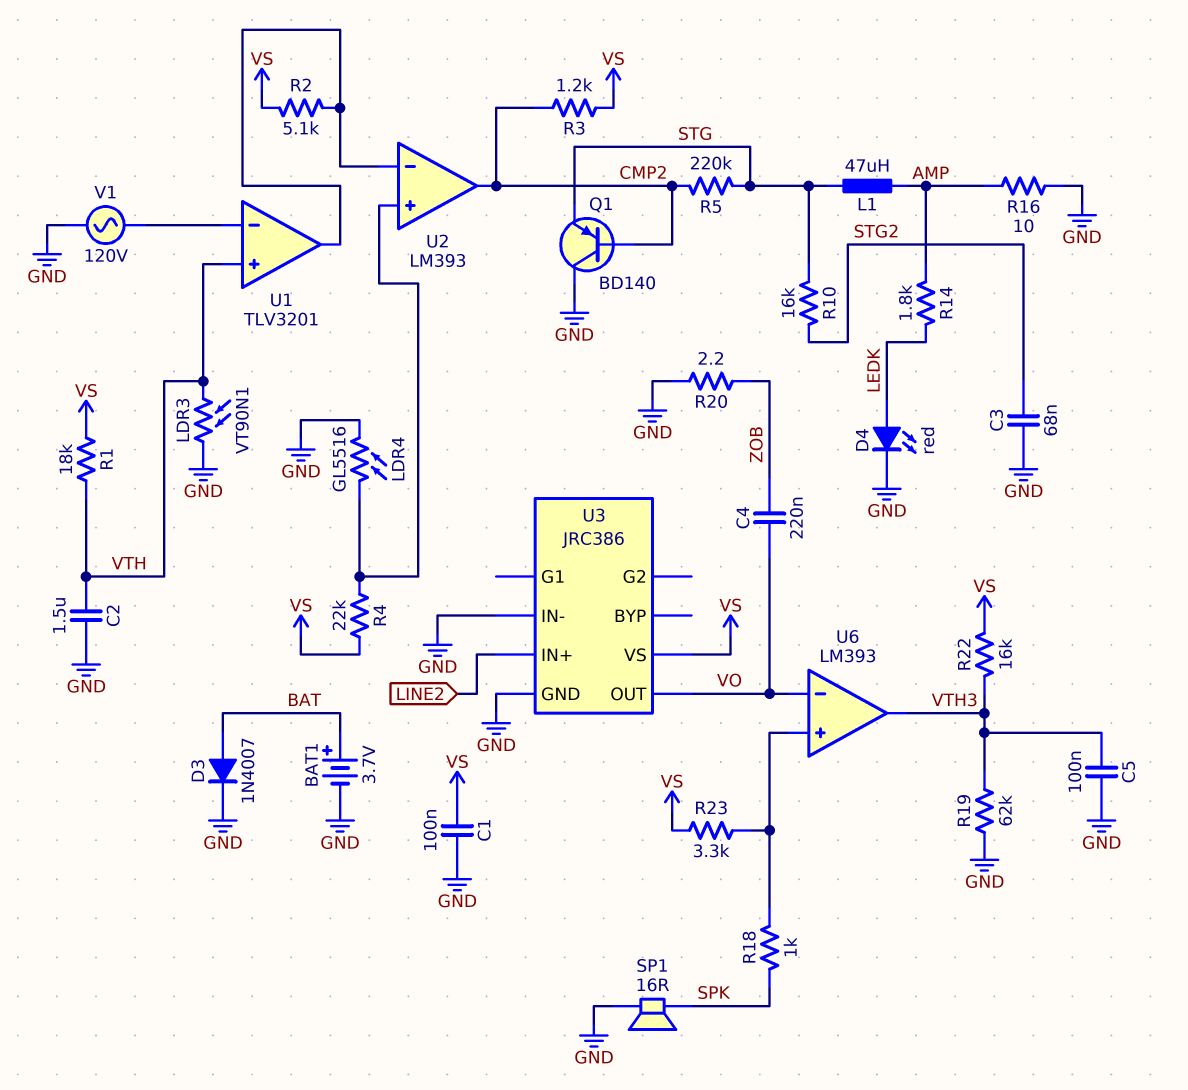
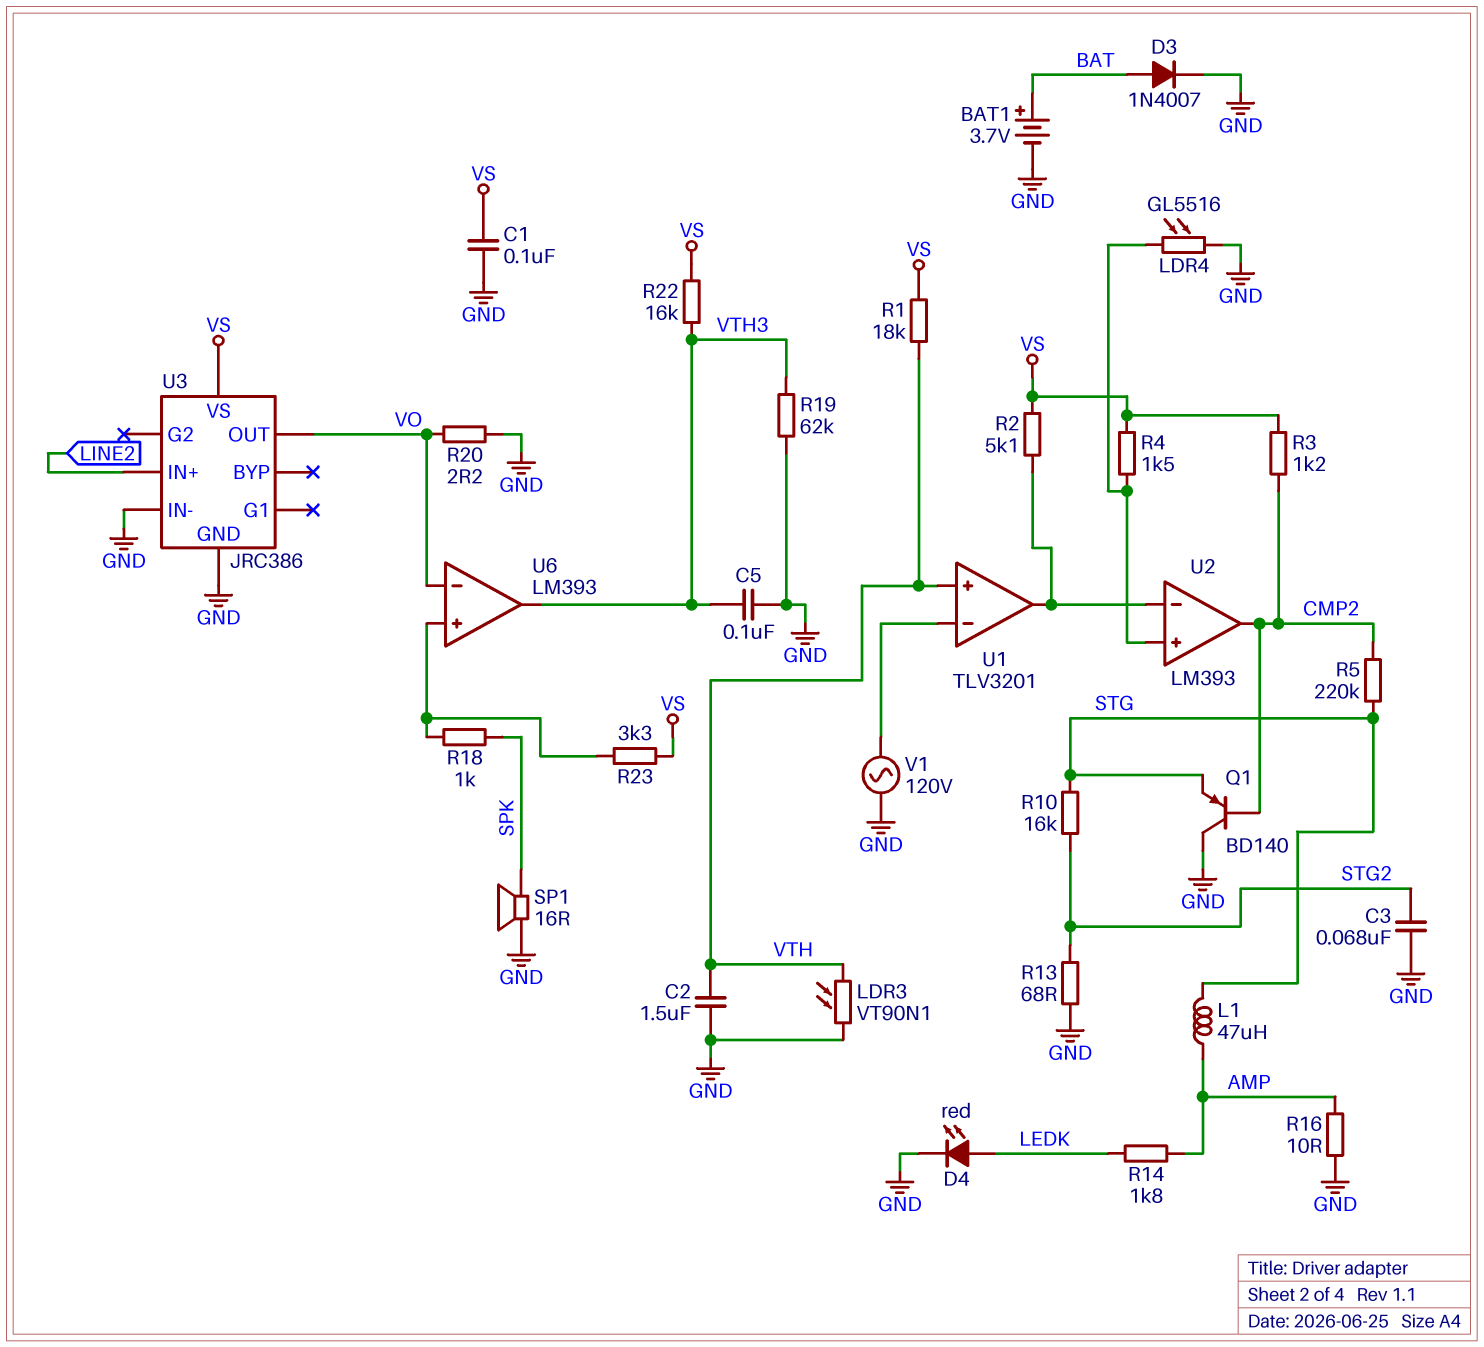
C4: 220nF (VO, ZOB) -> none
R4: 22k (U2/in+, VS) -> 1.5k (U2/in+, VS)
R13: none -> 68 (GND, STG2)
R20: 2.2 (GND, ZOB) -> 2.2 (GND, VO)

